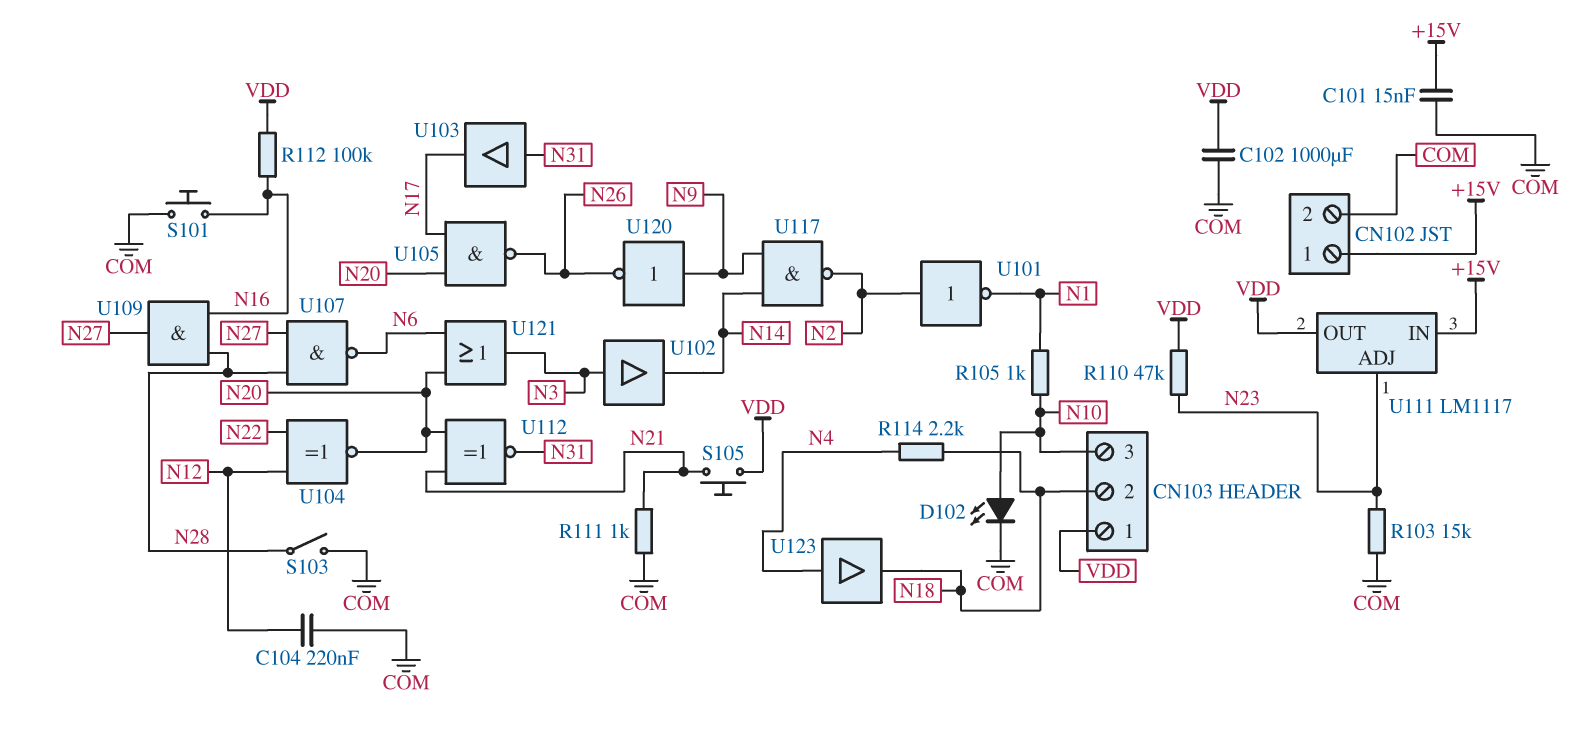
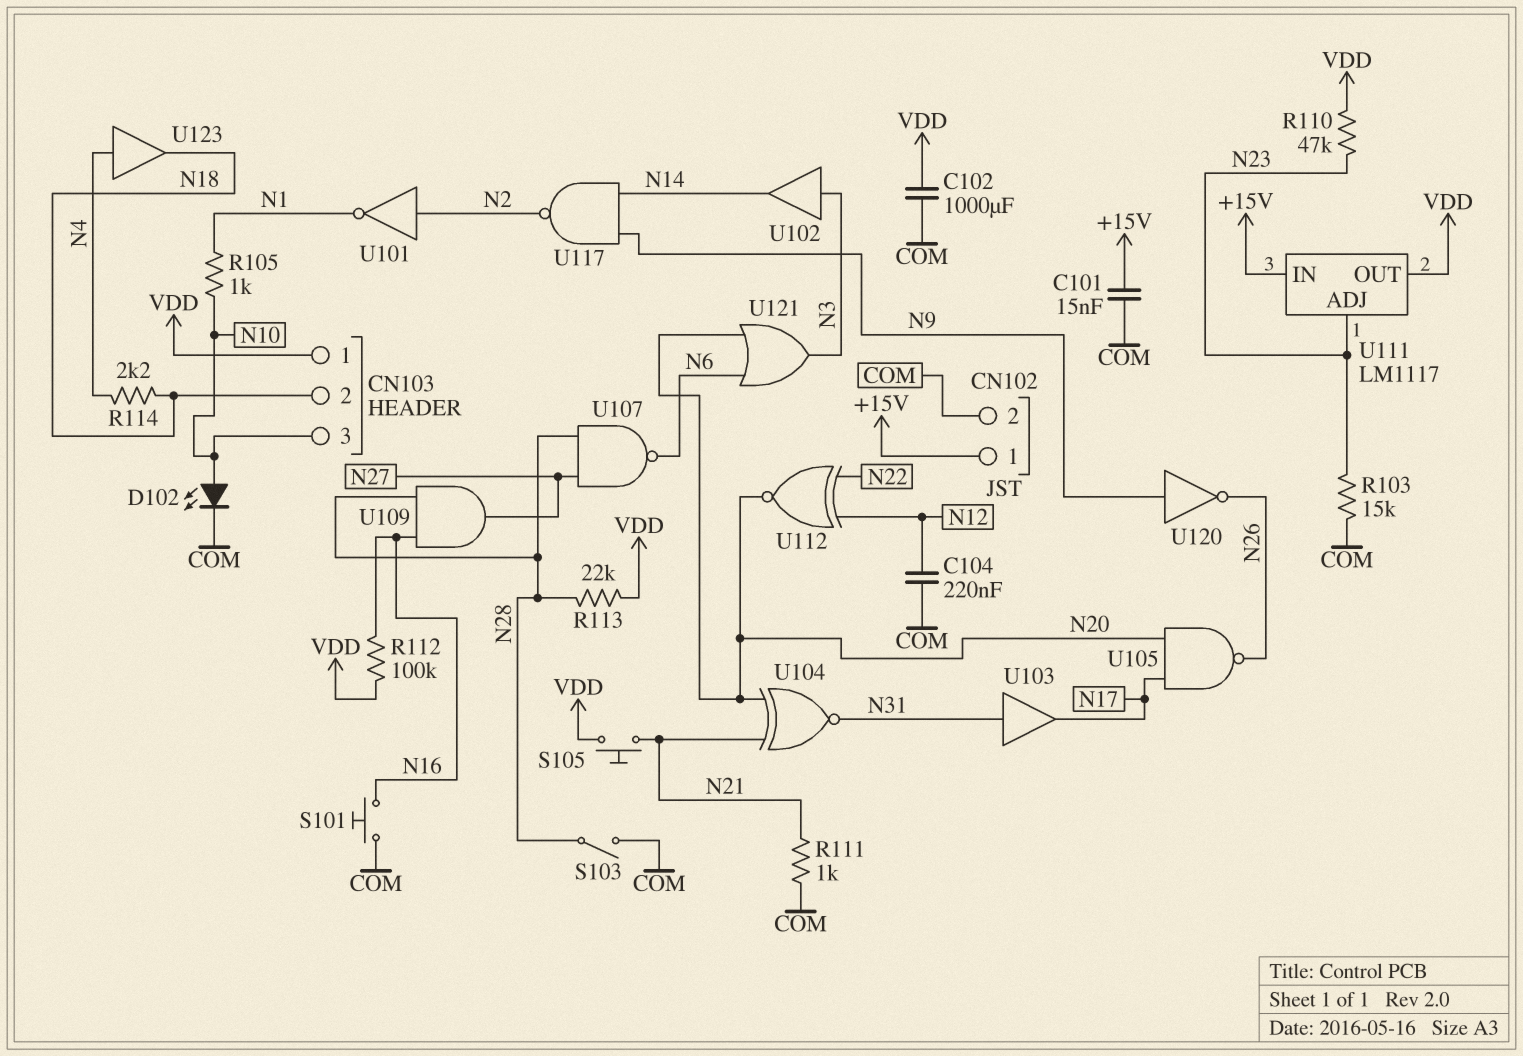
R113: none -> 22k (N28, VDD)
U104: XNOR (in N12, in N22, out N20) -> XNOR (in N20, in N21, out N31)
U112: XNOR (in N20, in N21, out N31) -> XNOR (in N12, in N22, out N20)

